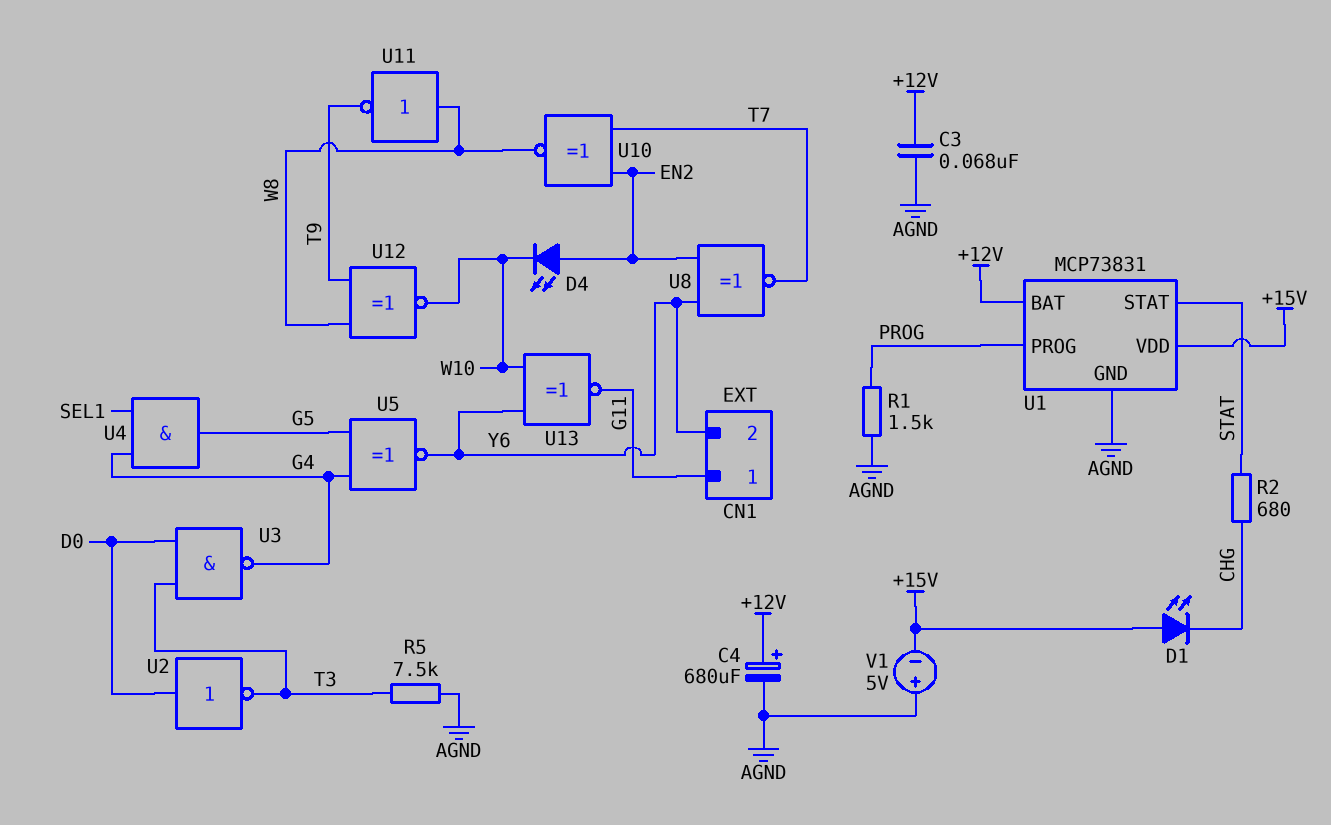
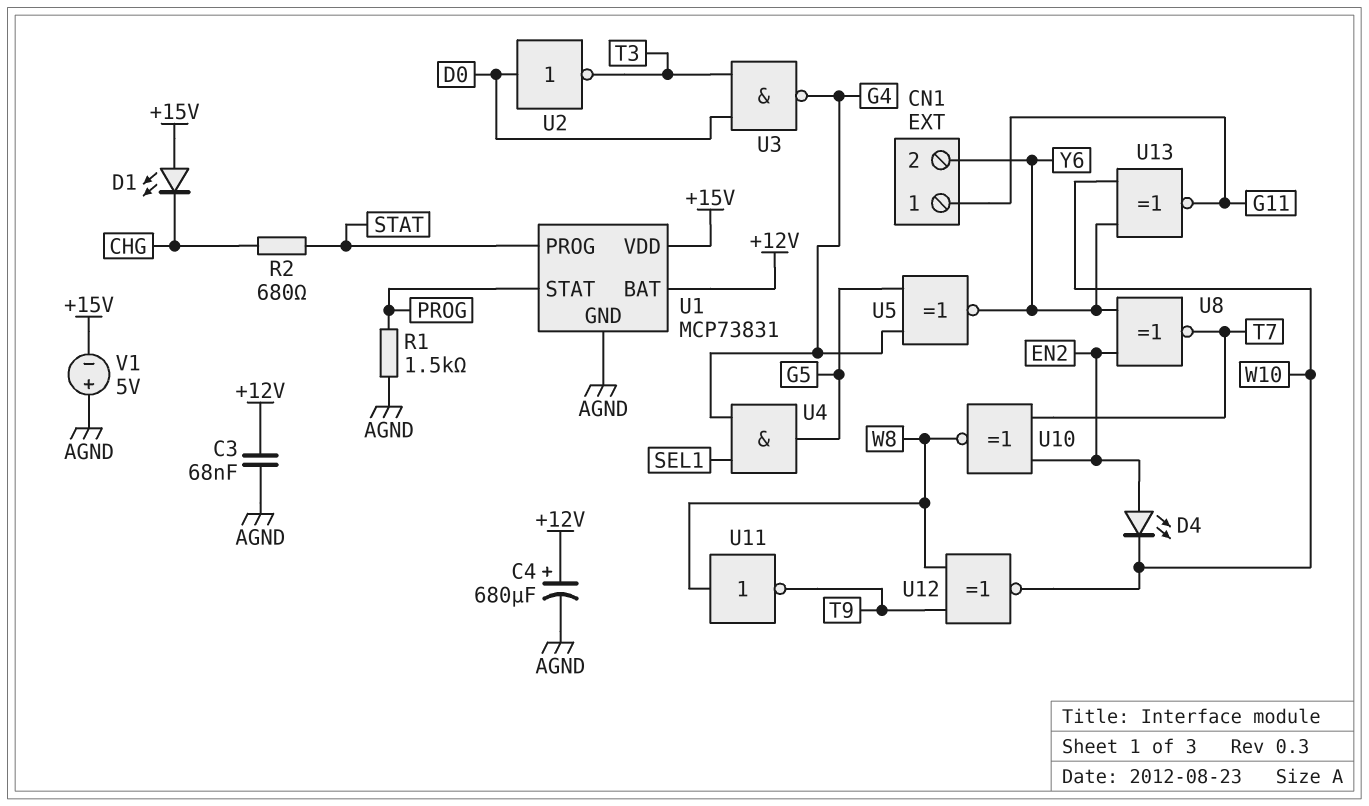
R5: 7.5k (AGND, T3) -> none
U1 pin PROG: PROG -> STAT
U1 pin STAT: STAT -> PROG

